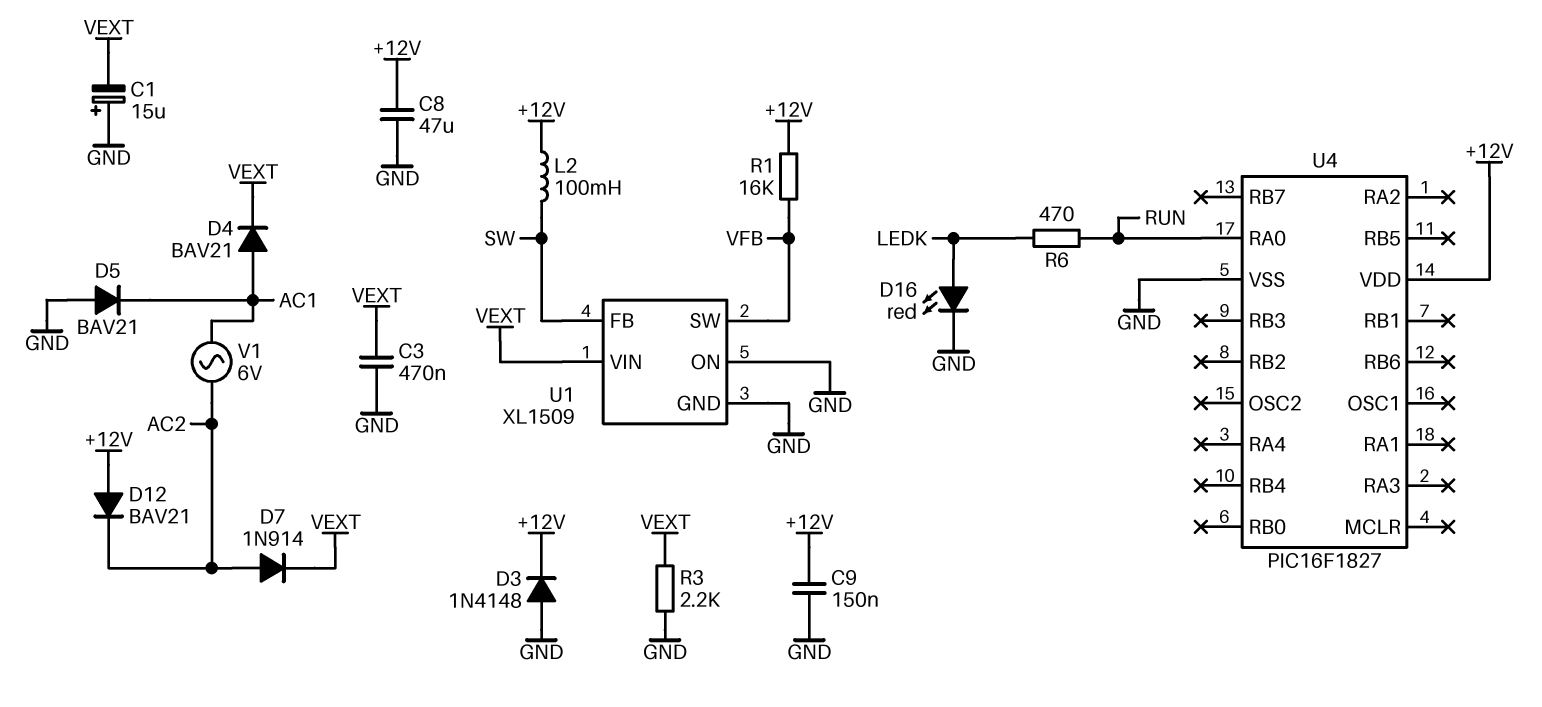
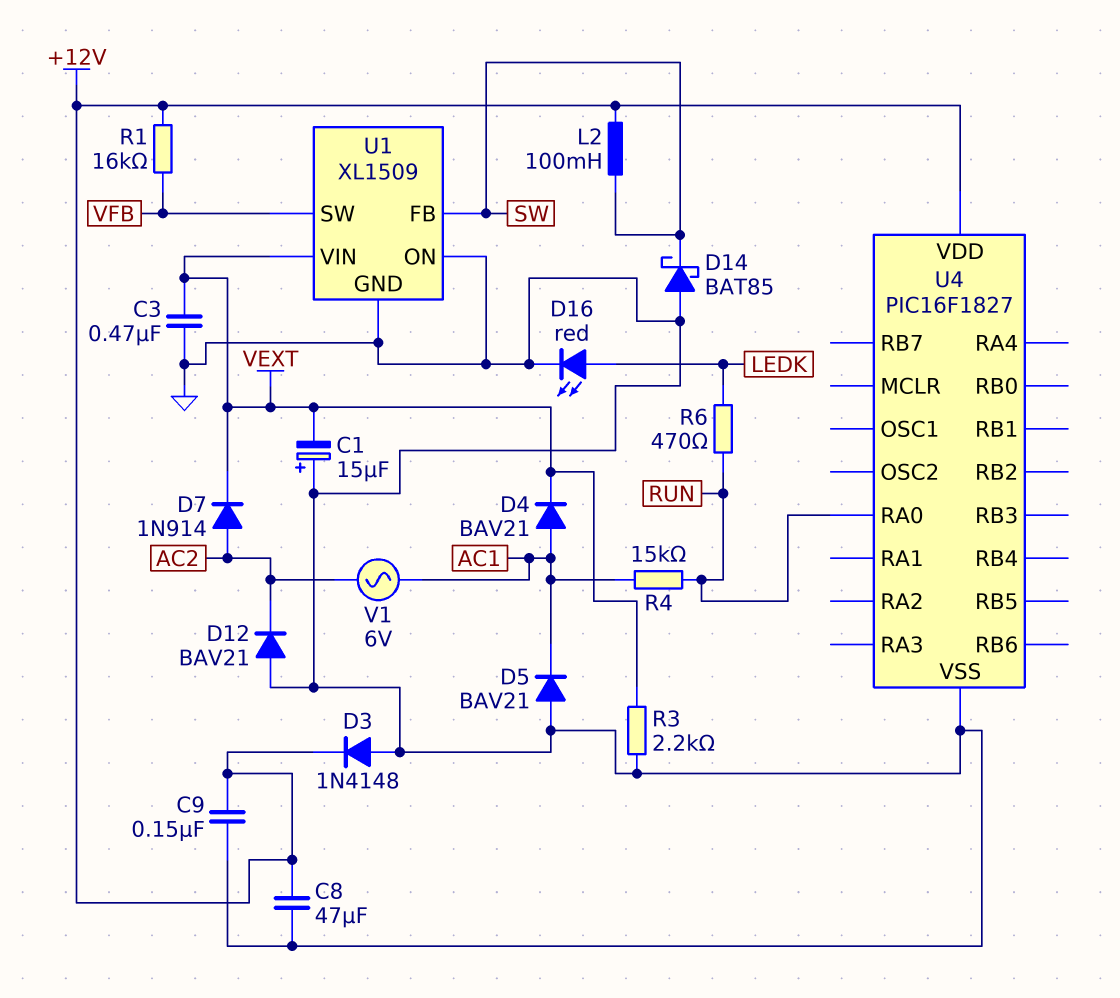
D12: diode BAV21 (A +12V, K AC2) -> diode BAV21 (A GND, K AC2)
D14: none -> schottky BAT85 (A GND, K SW)
R4: none -> 15k (AC1, RUN)

